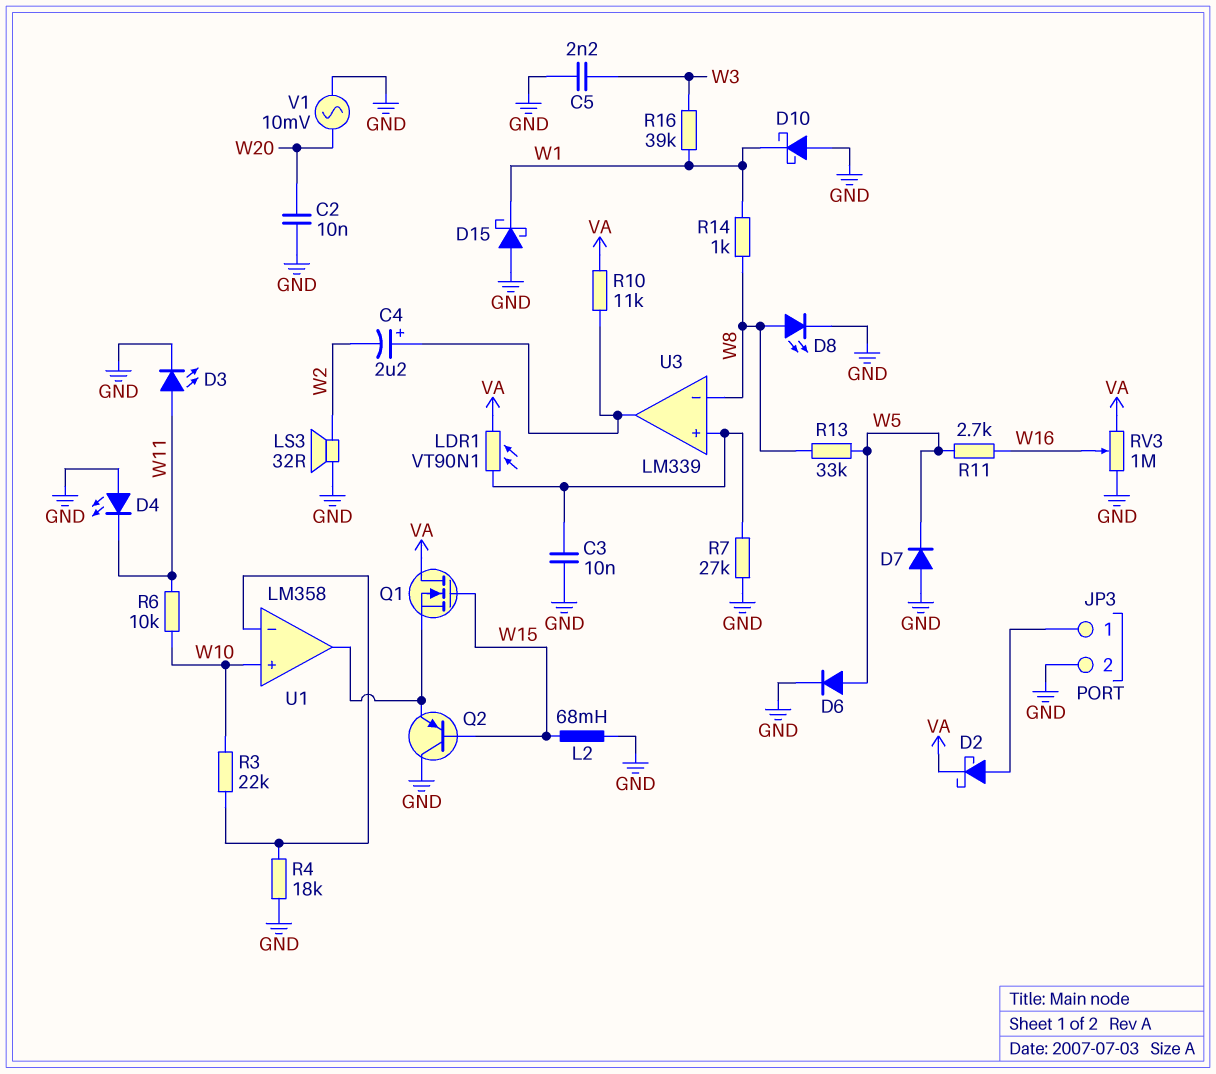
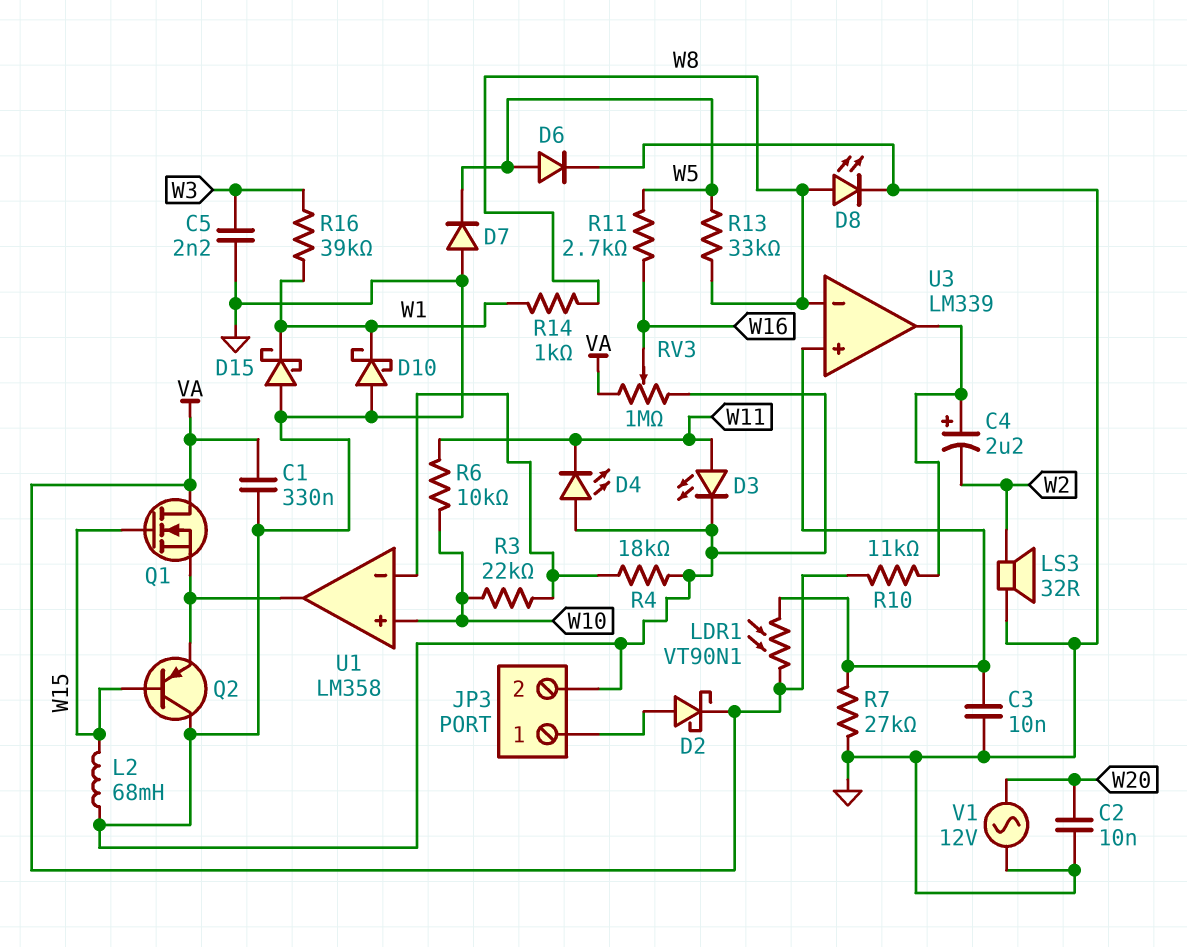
C1: none -> 330nF (GND, VA)
V1: AC 10mV (GND, W20) -> AC 12V (GND, W20)

